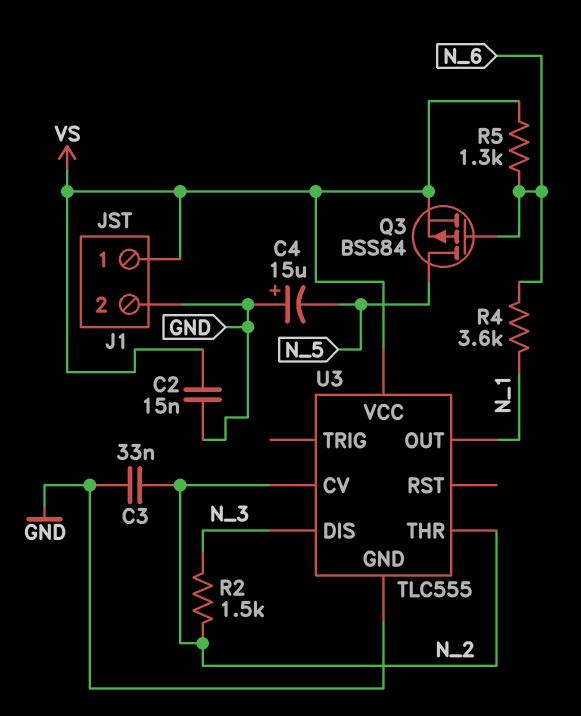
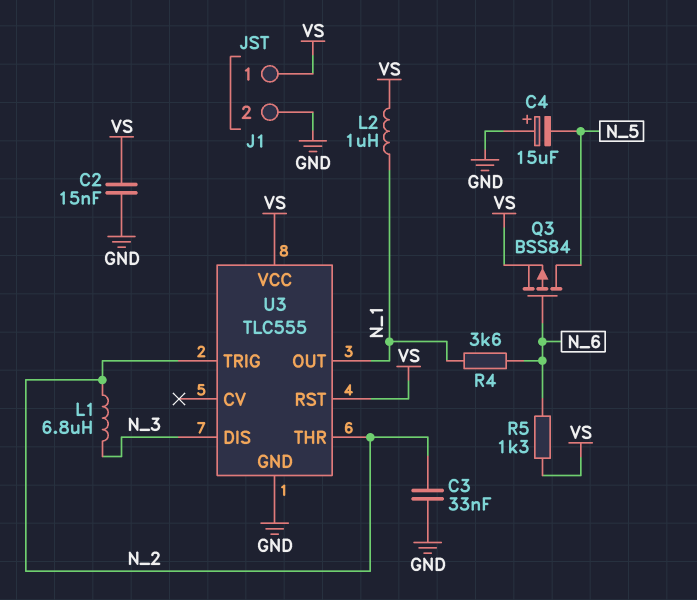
L1: none -> 6.8uH (N_2, N_3)
L2: none -> 1uH (N_1, VS)
R2: 1.5k (N_2, N_3) -> none
U3 pin CV: N_2 -> none
U3 pin RST: none -> VS
U3 pin TRIG: none -> N_2

